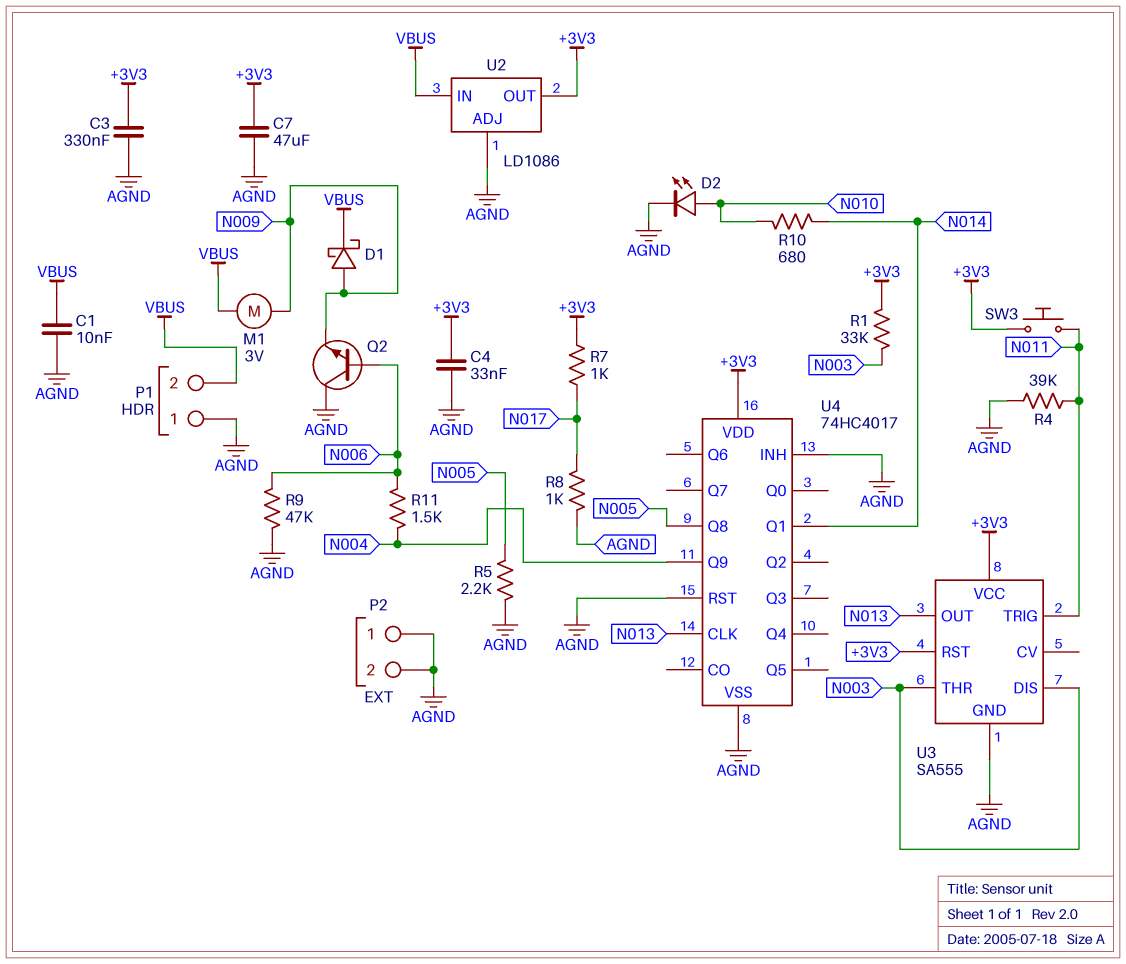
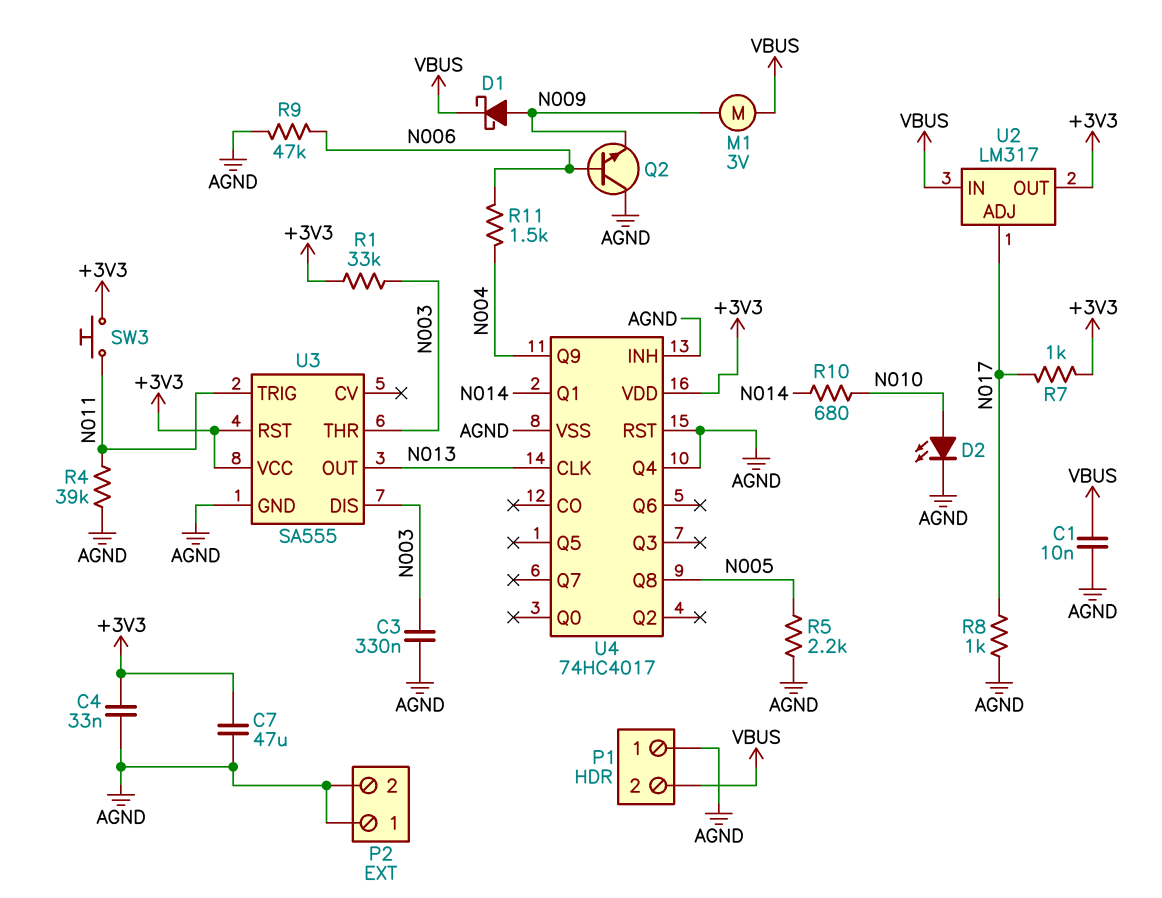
C3: 330nF (+3V3, AGND) -> 330nF (AGND, N003)
U2: LD1086 -> LM317
U2 pin ADJ: AGND -> N017
U4 pin Q4: none -> AGND

